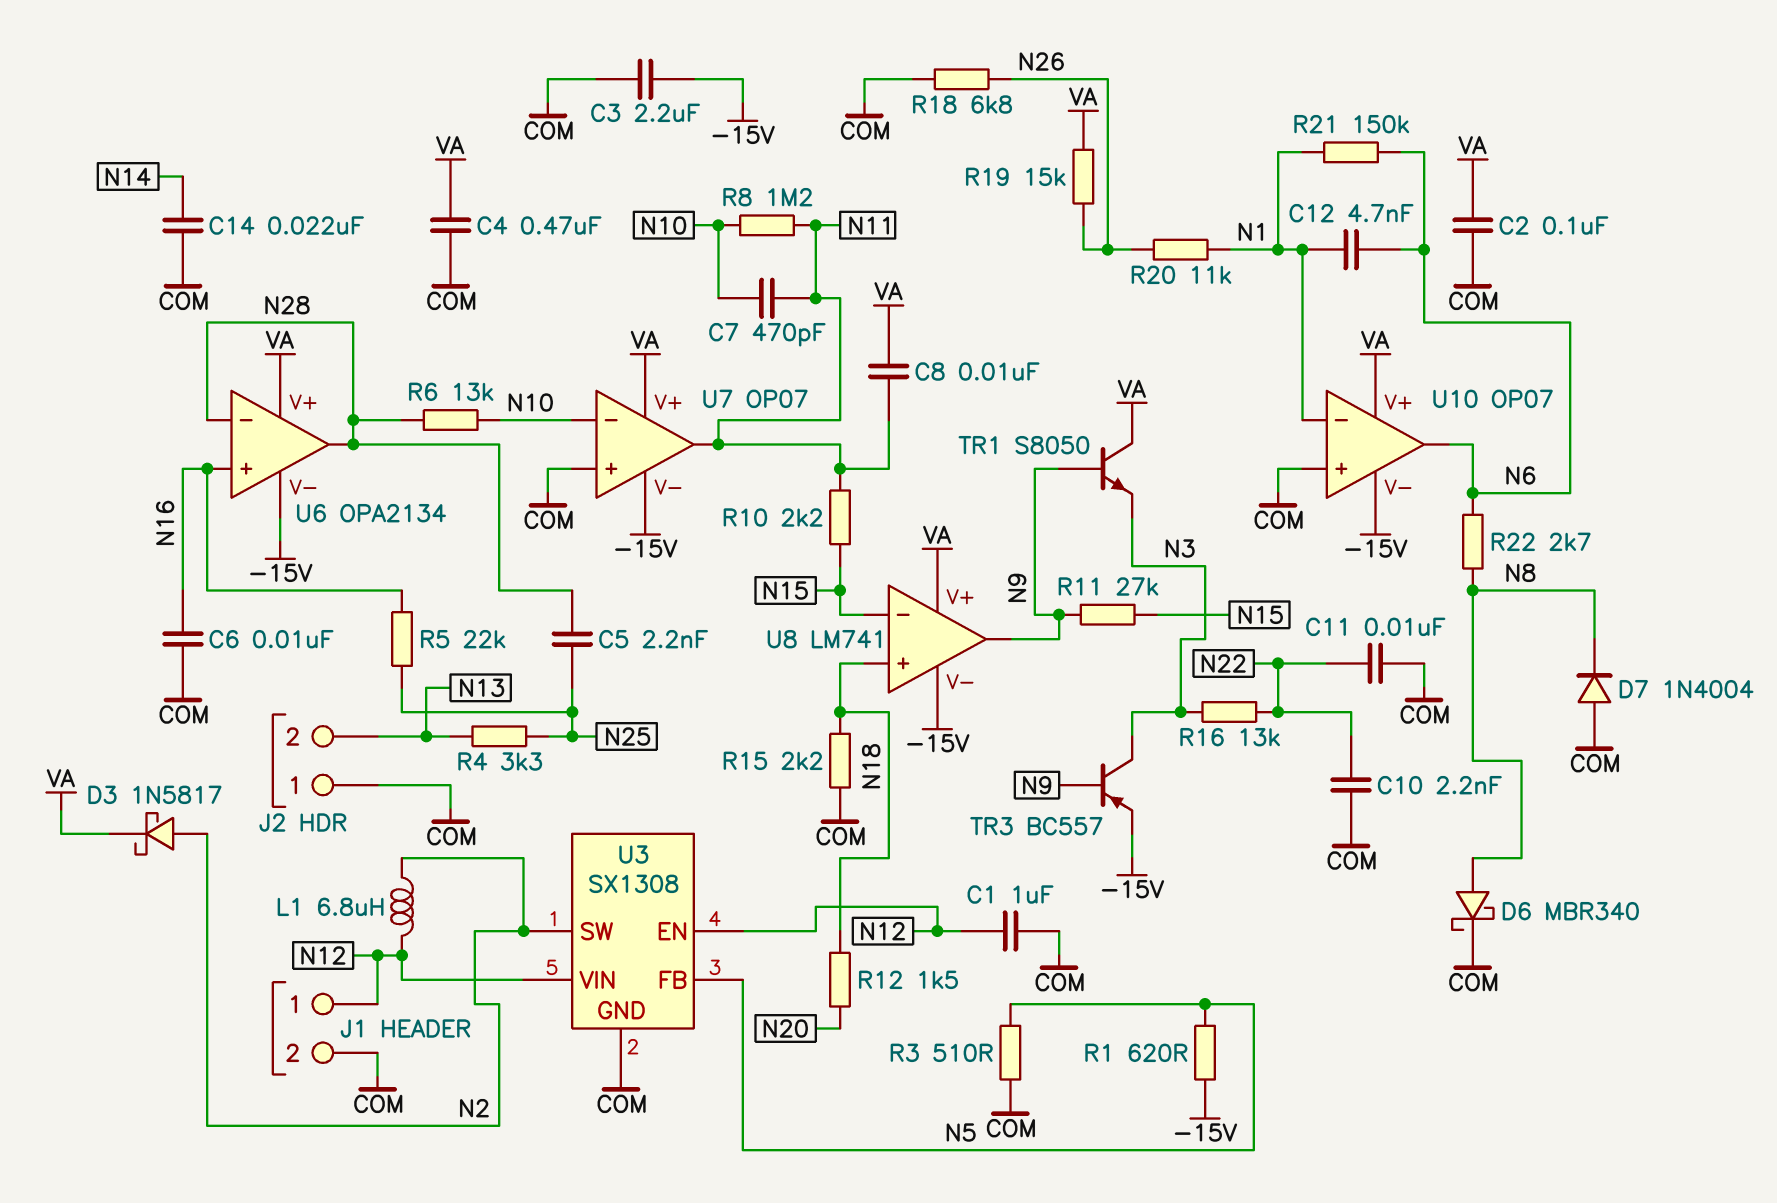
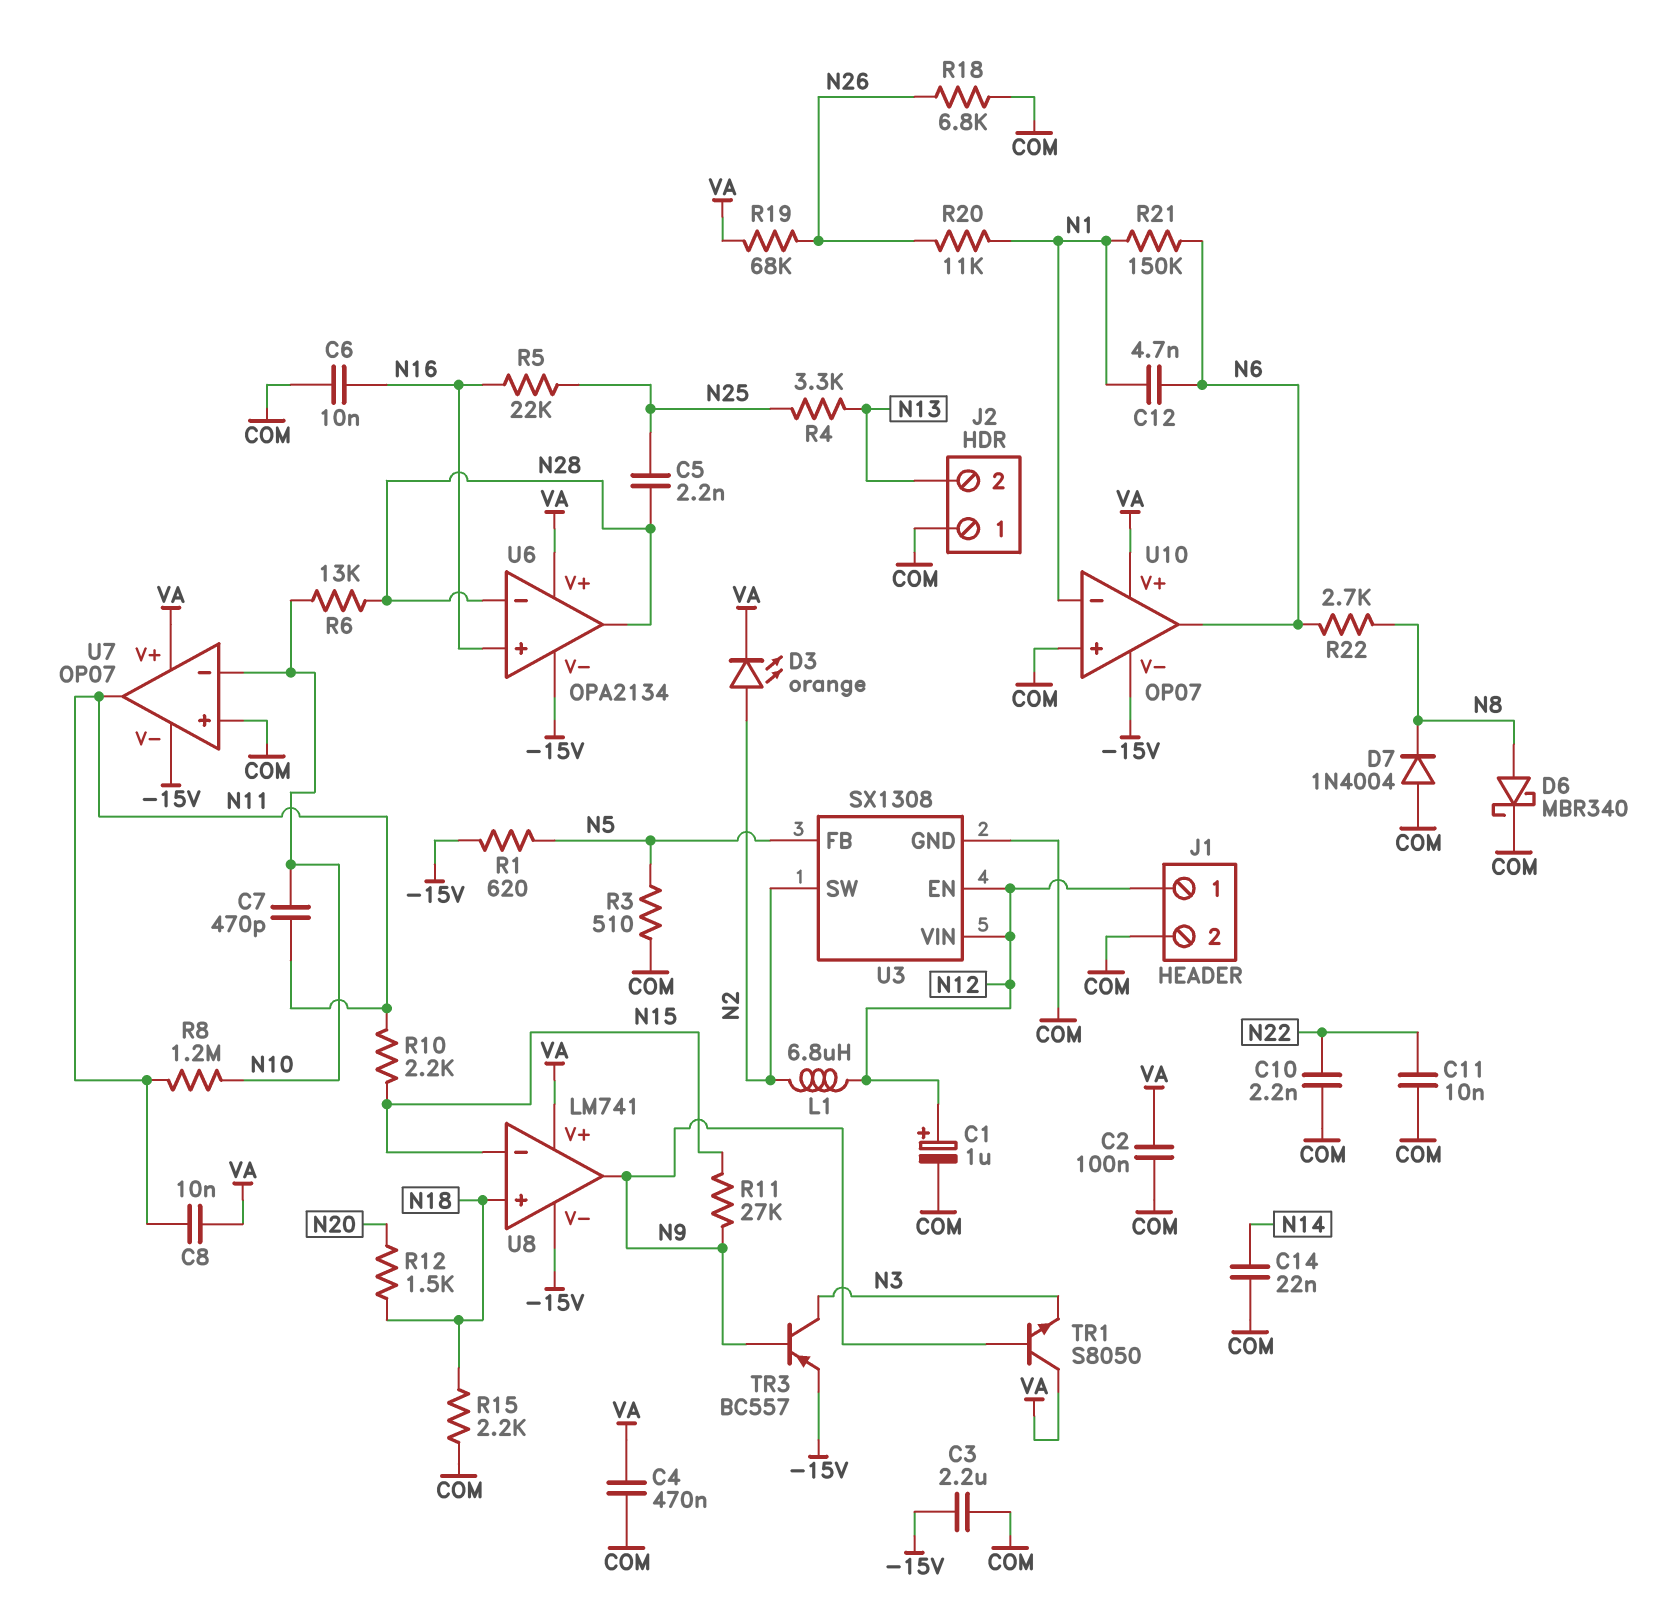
C1: 1uF (COM, N12) -> 1uF (plus N12, minus COM)
D3: schottky 1N5817 (A N2, K VA) -> LED orange (A N2, K VA)
R16: 13k (N3, N22) -> none
R19: 15k (N26, VA) -> 68k (N26, VA)

